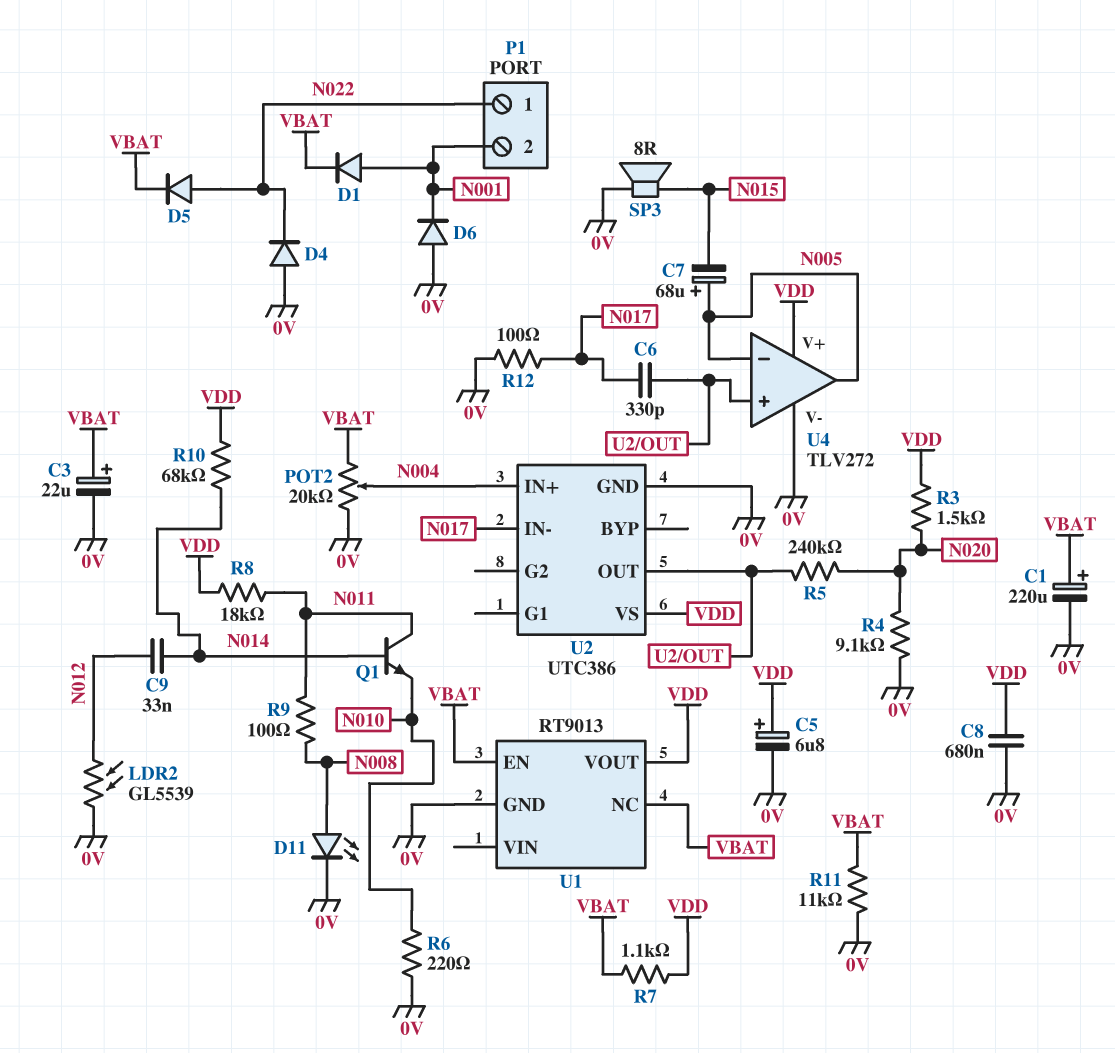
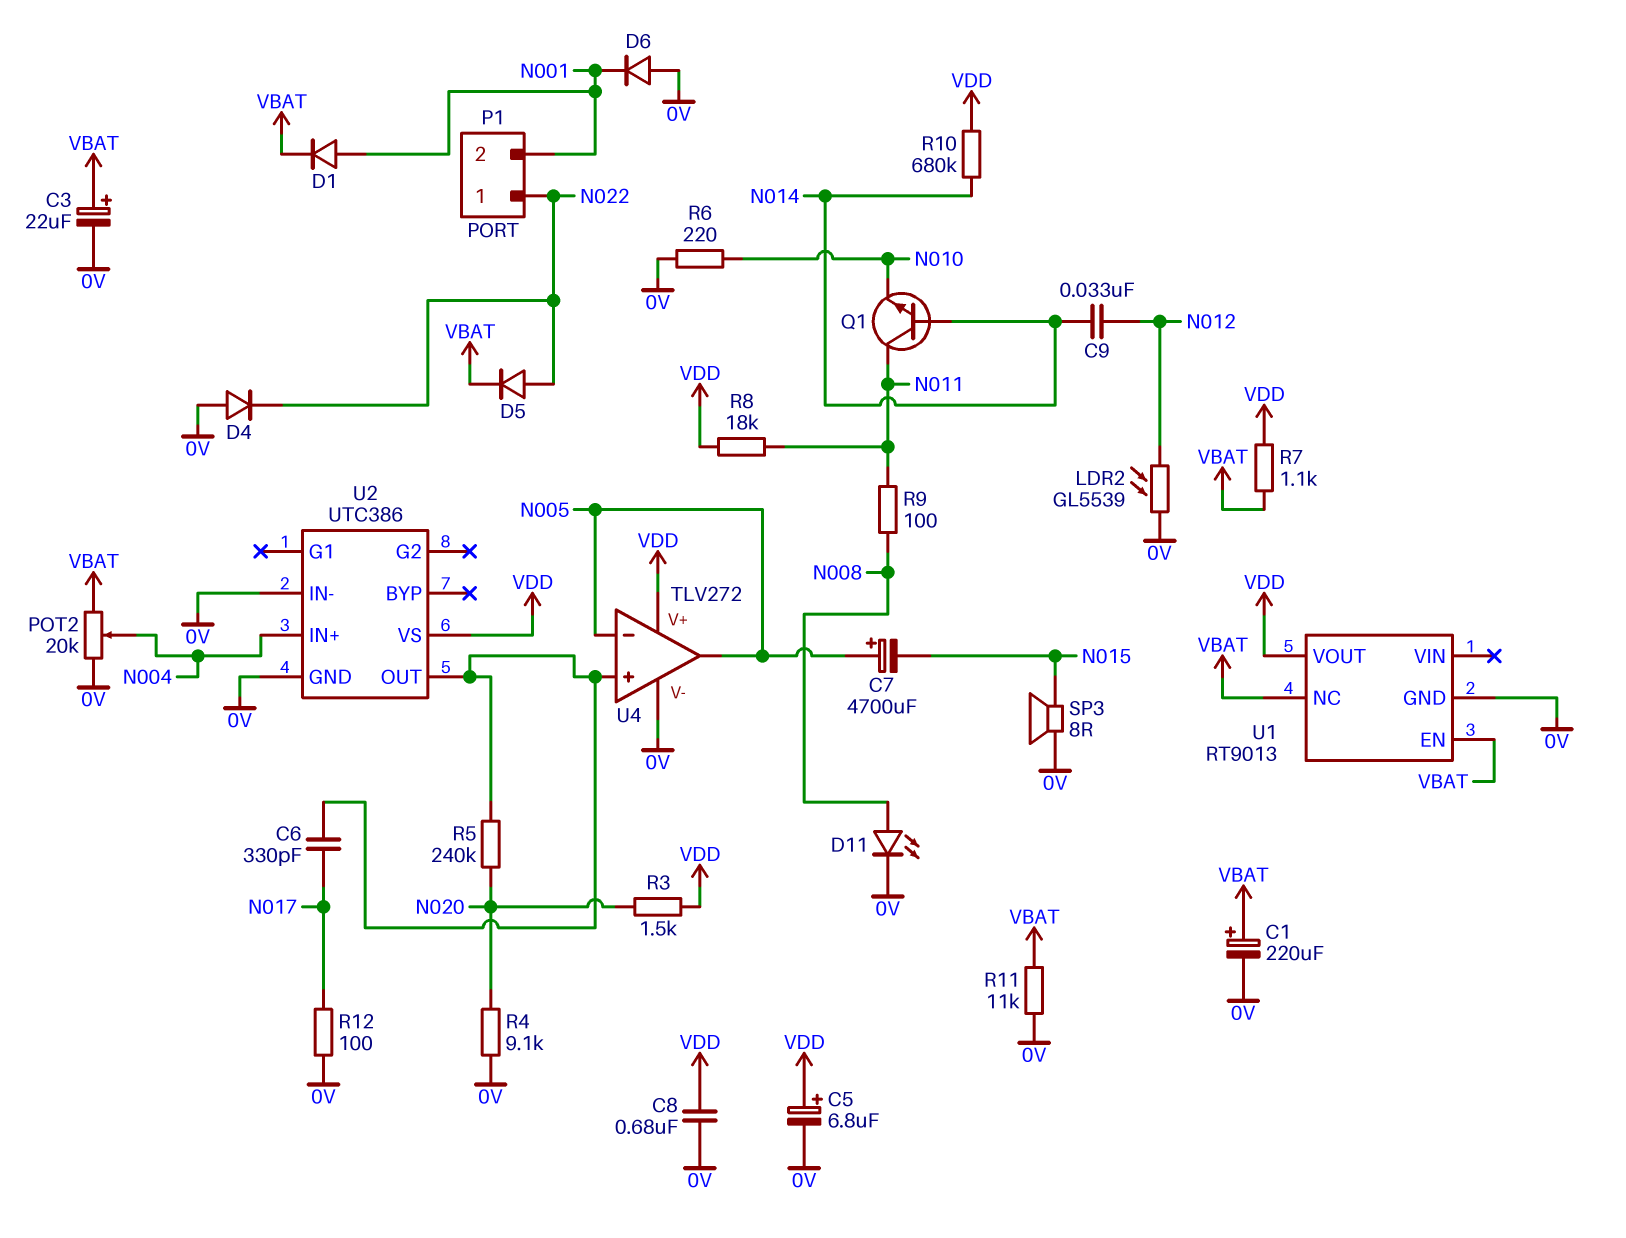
C7: 68uF (plus N005, minus N015) -> 4700uF (plus N005, minus N015)
R10: 68k (N014, VDD) -> 680k (N014, VDD)
U2 pin IN-: N017 -> 0V

